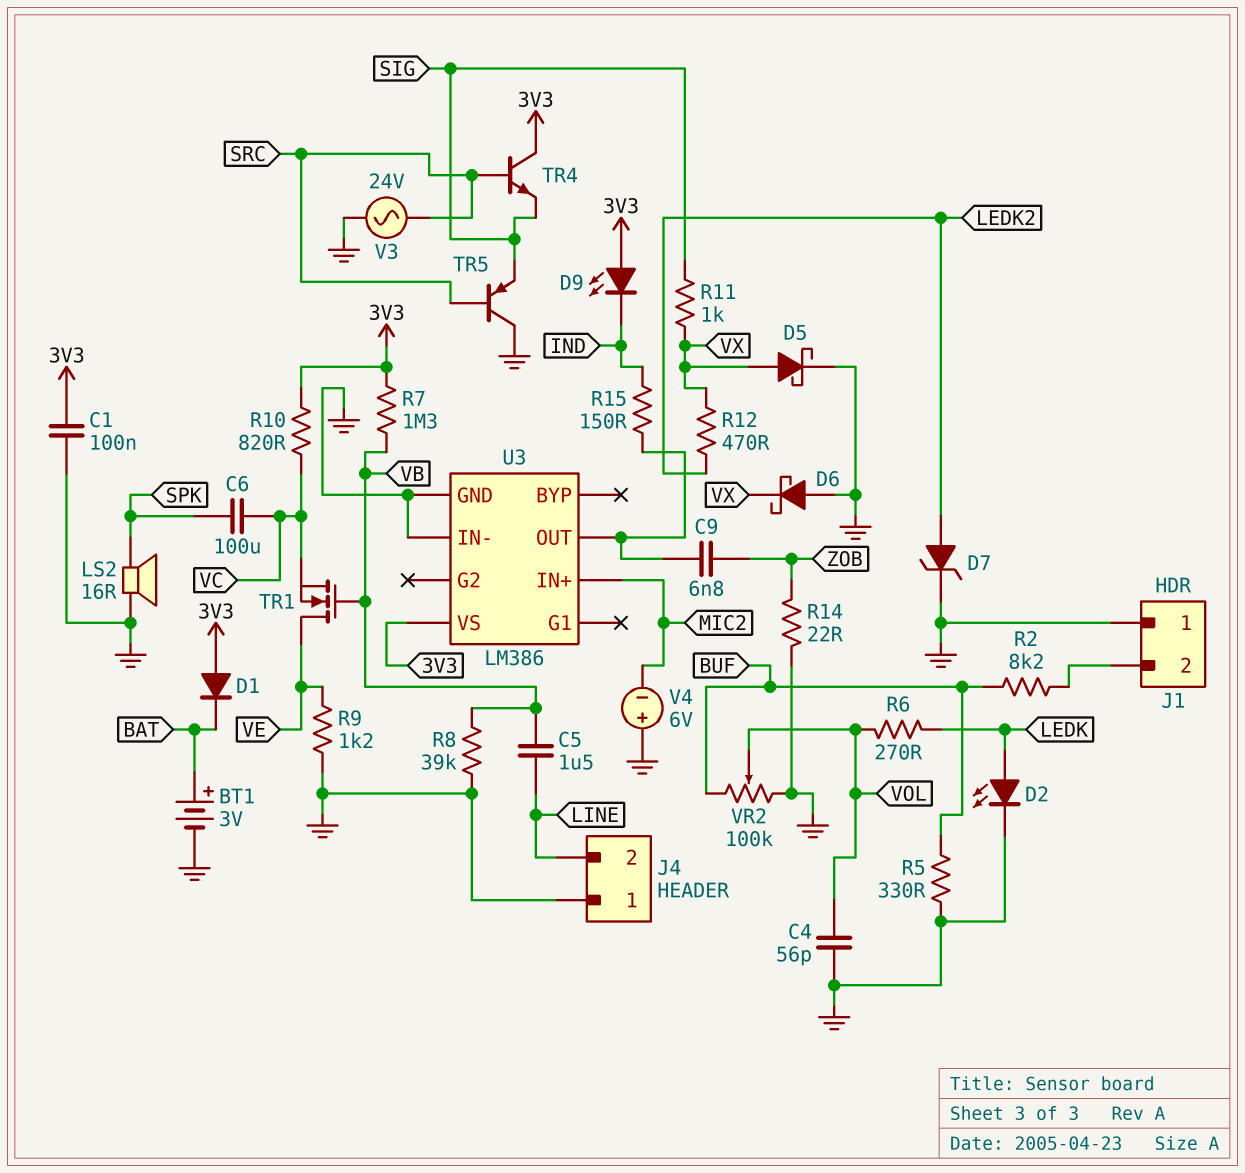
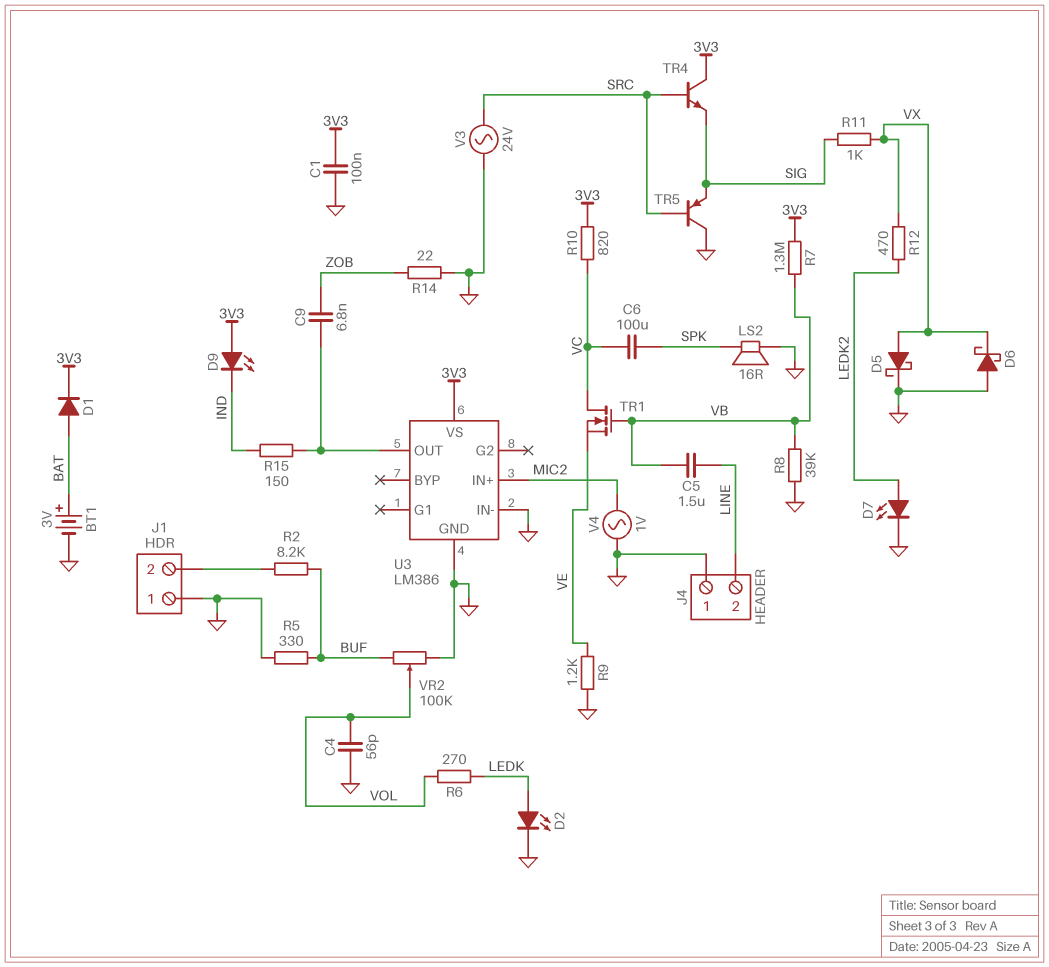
D1: diode (A 3V3, K BAT) -> diode (A BAT, K 3V3)
D7: zener (A LEDK2, K GND) -> LED (A LEDK2, K GND)
TR1: NMOS (G VB, D VE, S VC) -> NMOS (G VB, D VC, S VE)
V4: 6V (plus GND, minus MIC2) -> AC 1V (GND, MIC2)

